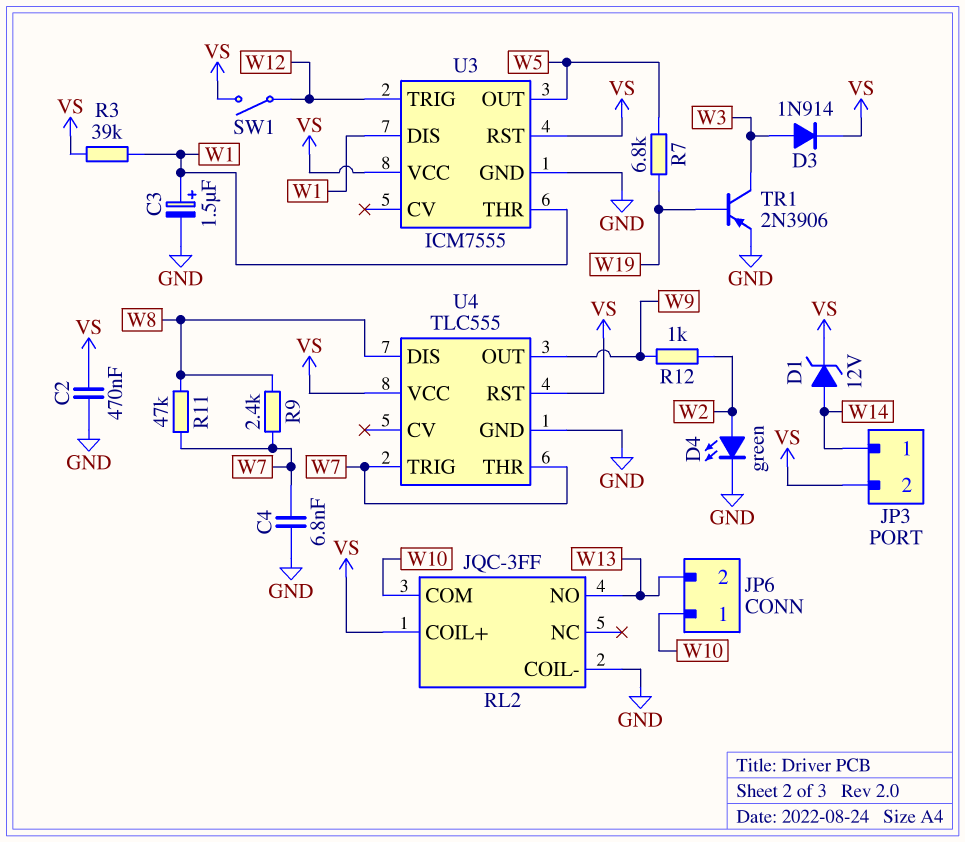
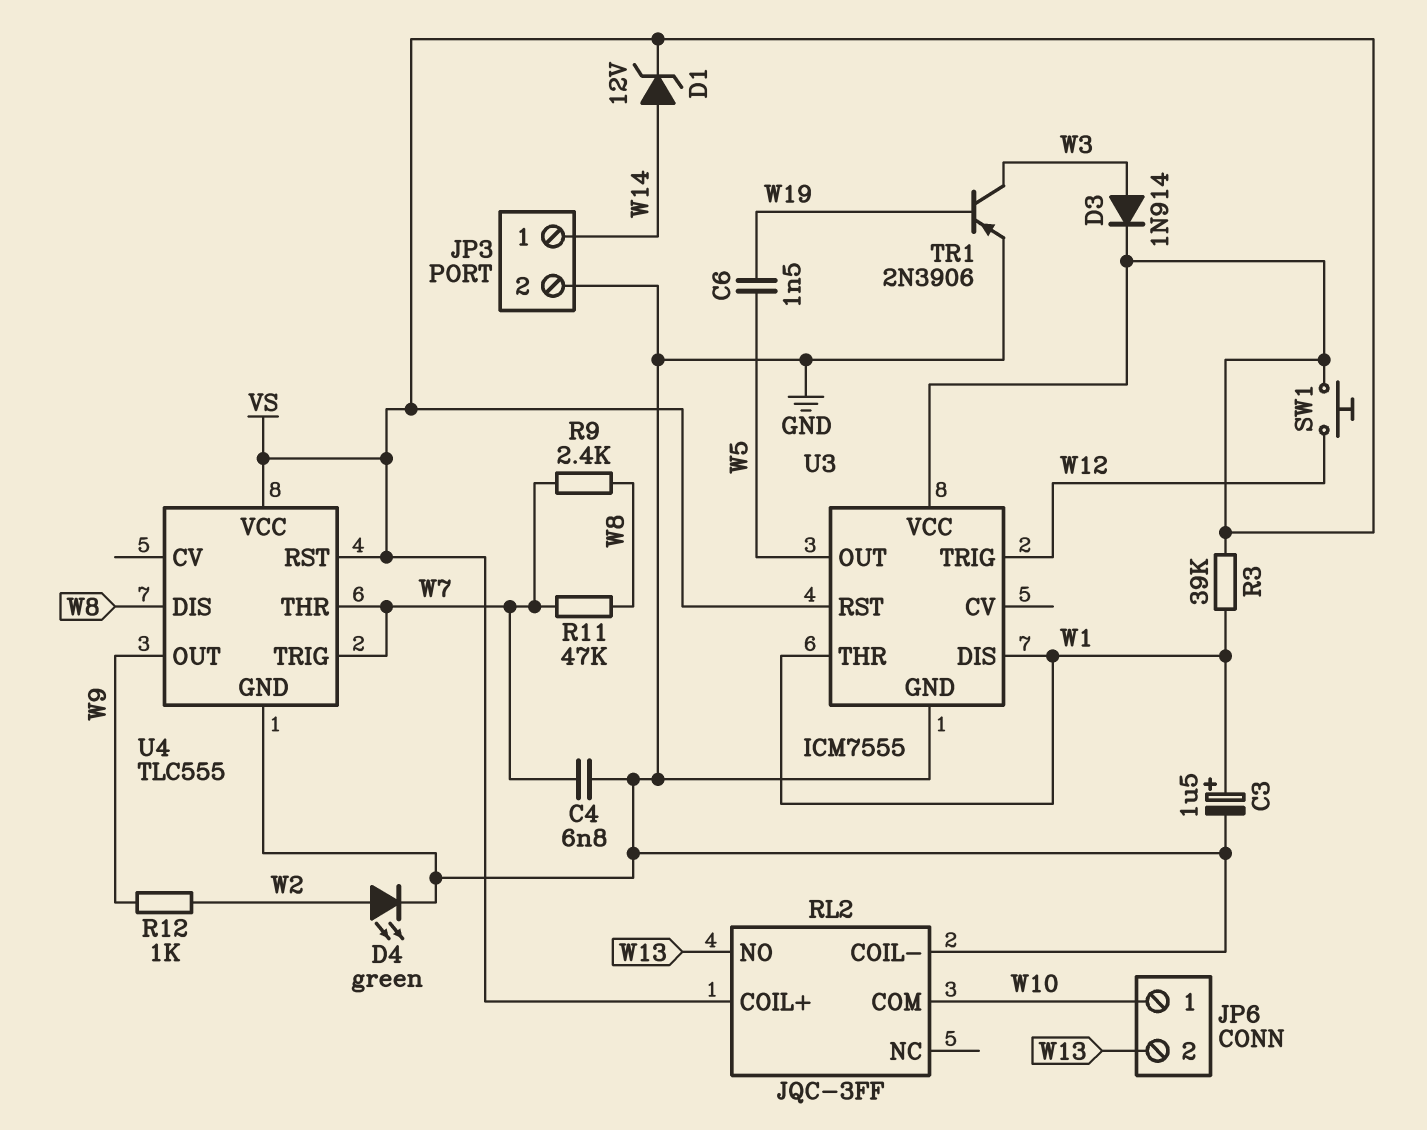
C2: 470nF (GND, VS) -> none
C6: none -> 1.5nF (W5, W19)
JP3 pin 2: VS -> GND
R7: 6.8k (W5, W19) -> none
SW1: switch (VS, W12) -> button (VS, W12)

